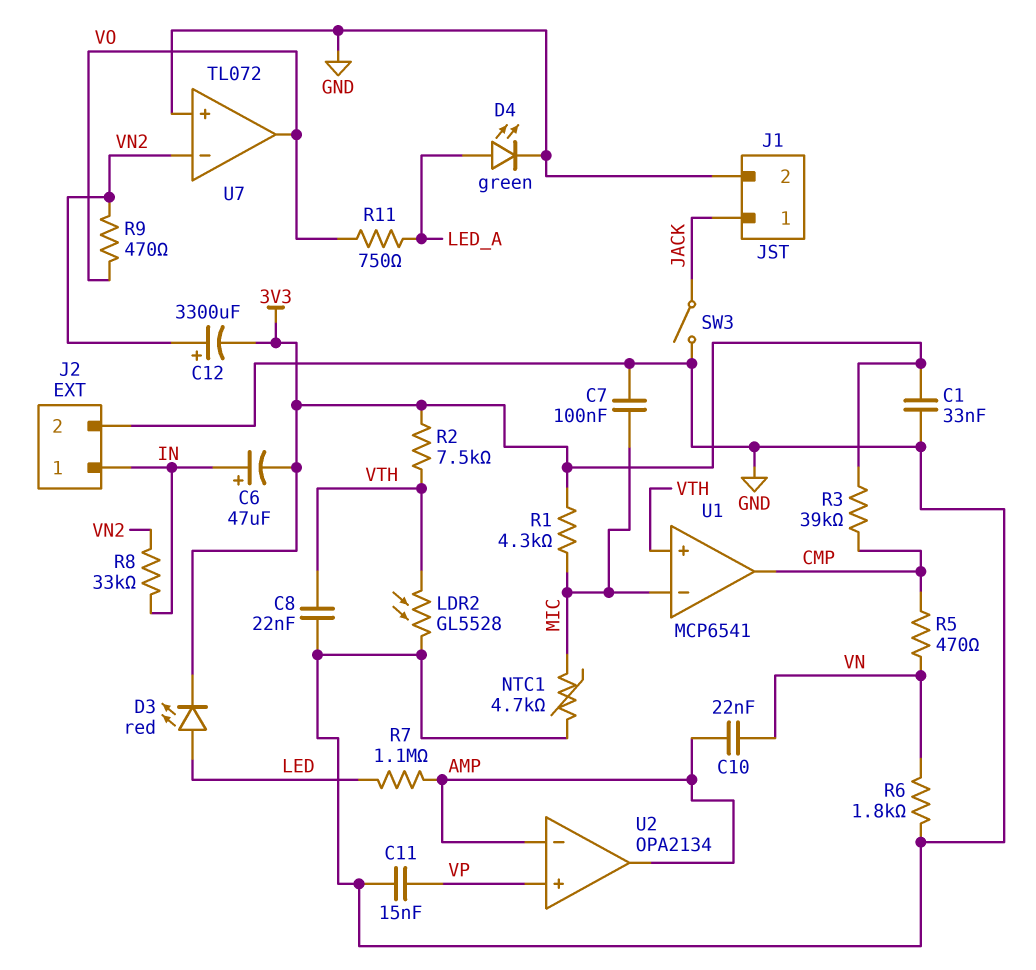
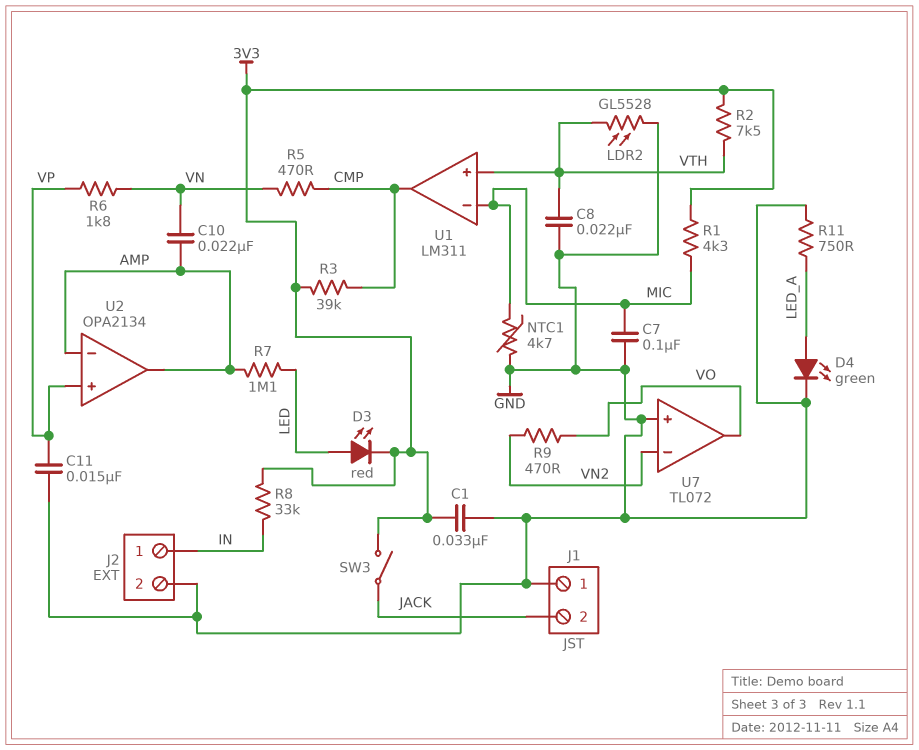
C6: 47uF (plus IN, minus 3V3) -> none
C12: 3300uF (plus VN2, minus 3V3) -> none
J1 pin 1: JACK -> GND
J1 pin 2: GND -> JACK
R6: 1.8k (GND, VN) -> 1.8k (VN, VP)
R8: 33k (IN, VN2) -> 33k (3V3, IN)
R11: 750 (LED_A, VO) -> 750 (GND, LED_A)
SW3: switch (GND, JACK) -> switch (3V3, JACK)
U1: MCP6541 -> LM311

